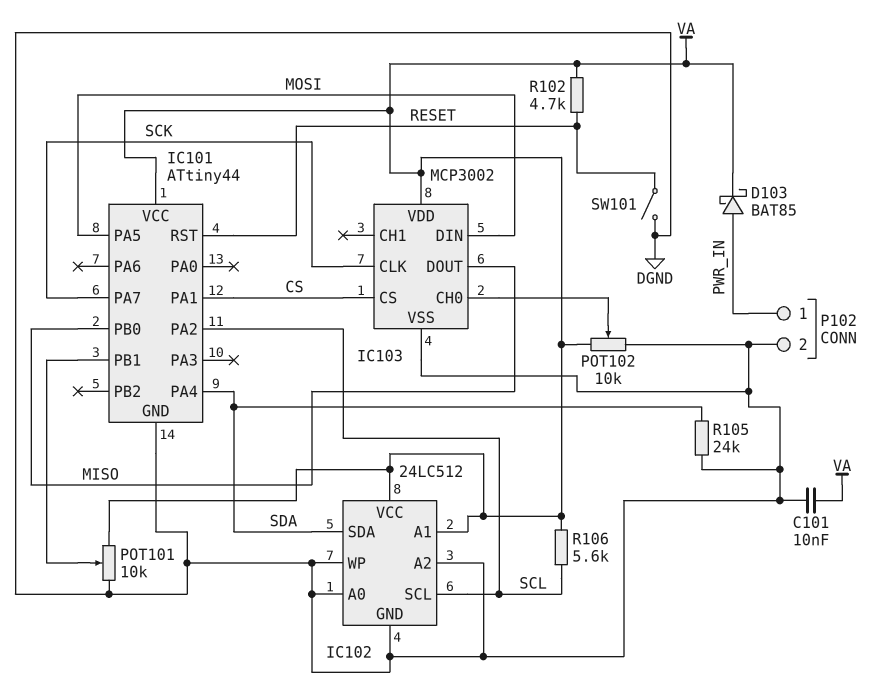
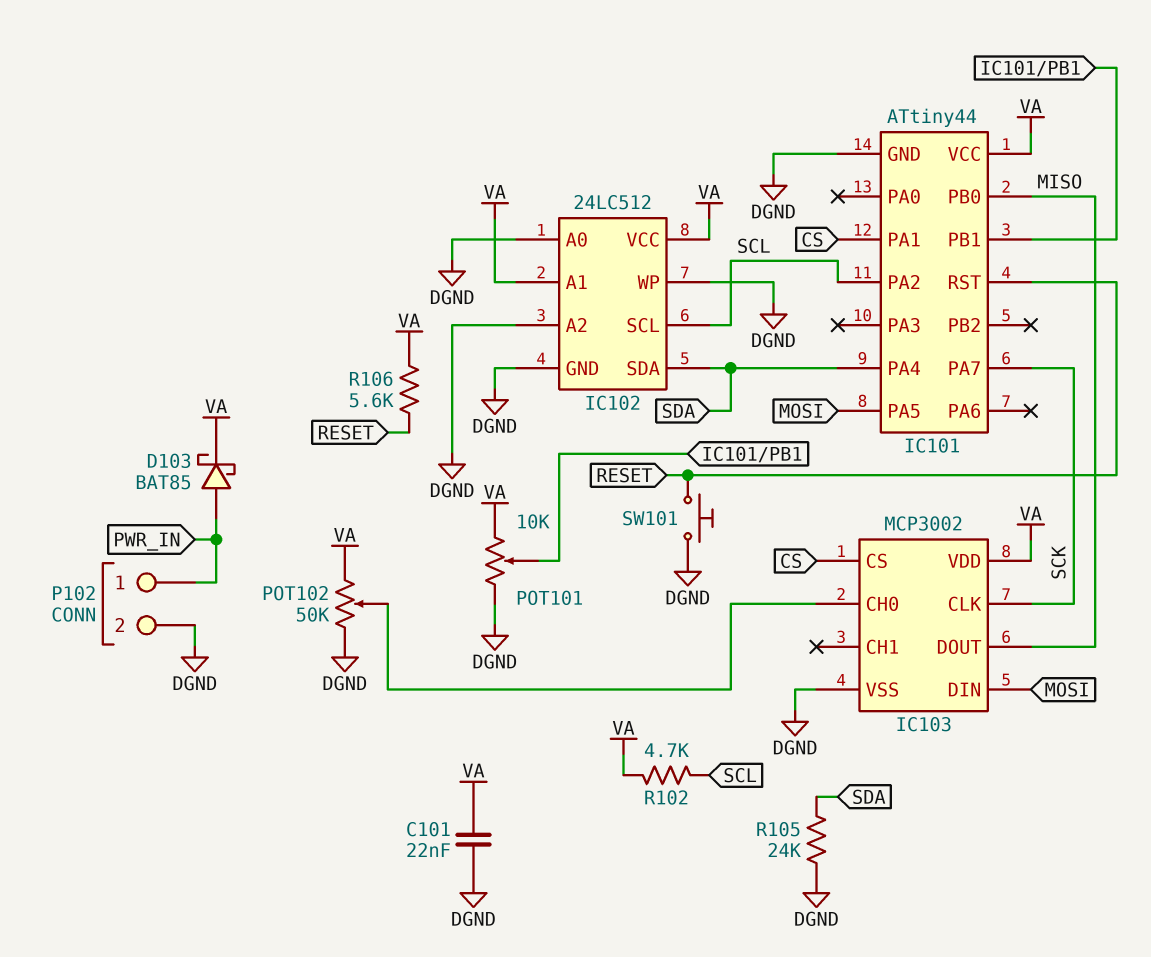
C101: 10nF (DGND, VA) -> 22nF (DGND, VA)
POT102: 10k (DGND, VA, wiper IC103/CH0) -> 50k (DGND, VA, wiper IC103/CH0)
R102: 4.7k (RESET, VA) -> 4.7k (SCL, VA)
R106: 5.6k (SCL, VA) -> 5.6k (RESET, VA)
SW101: switch (DGND, RESET) -> button (DGND, RESET)

